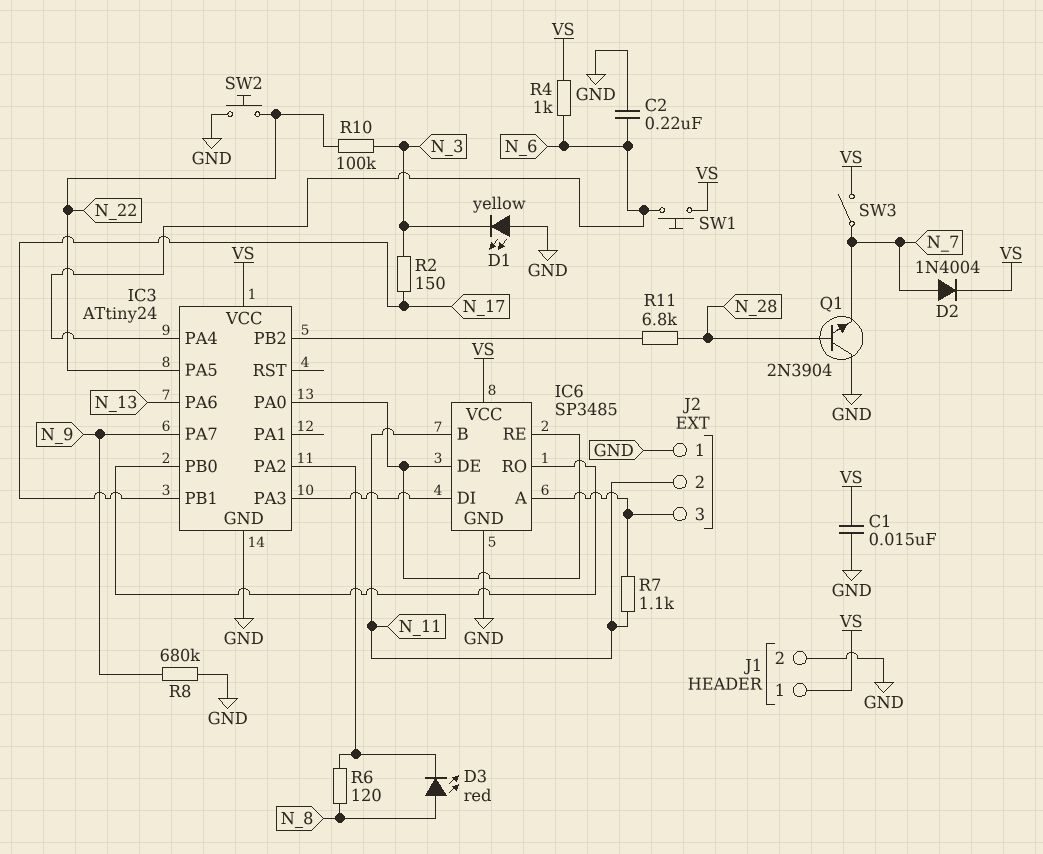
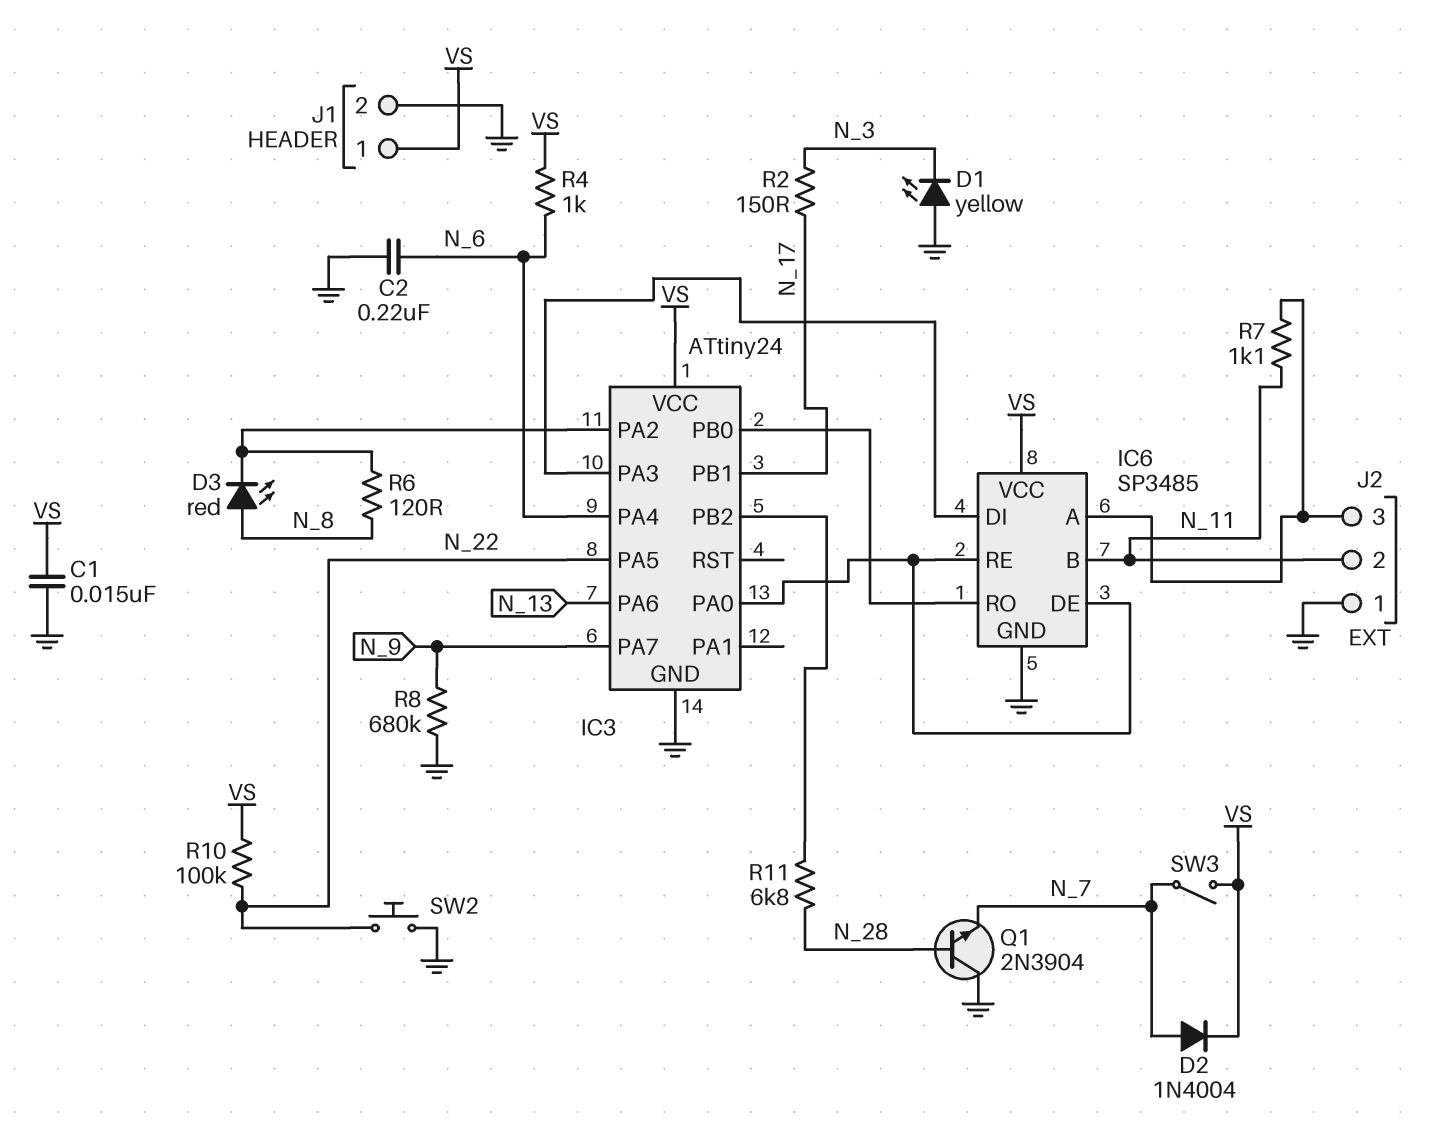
R10: 100k (N_3, N_22) -> 100k (N_22, VS)
SW1: button (N_6, VS) -> none

